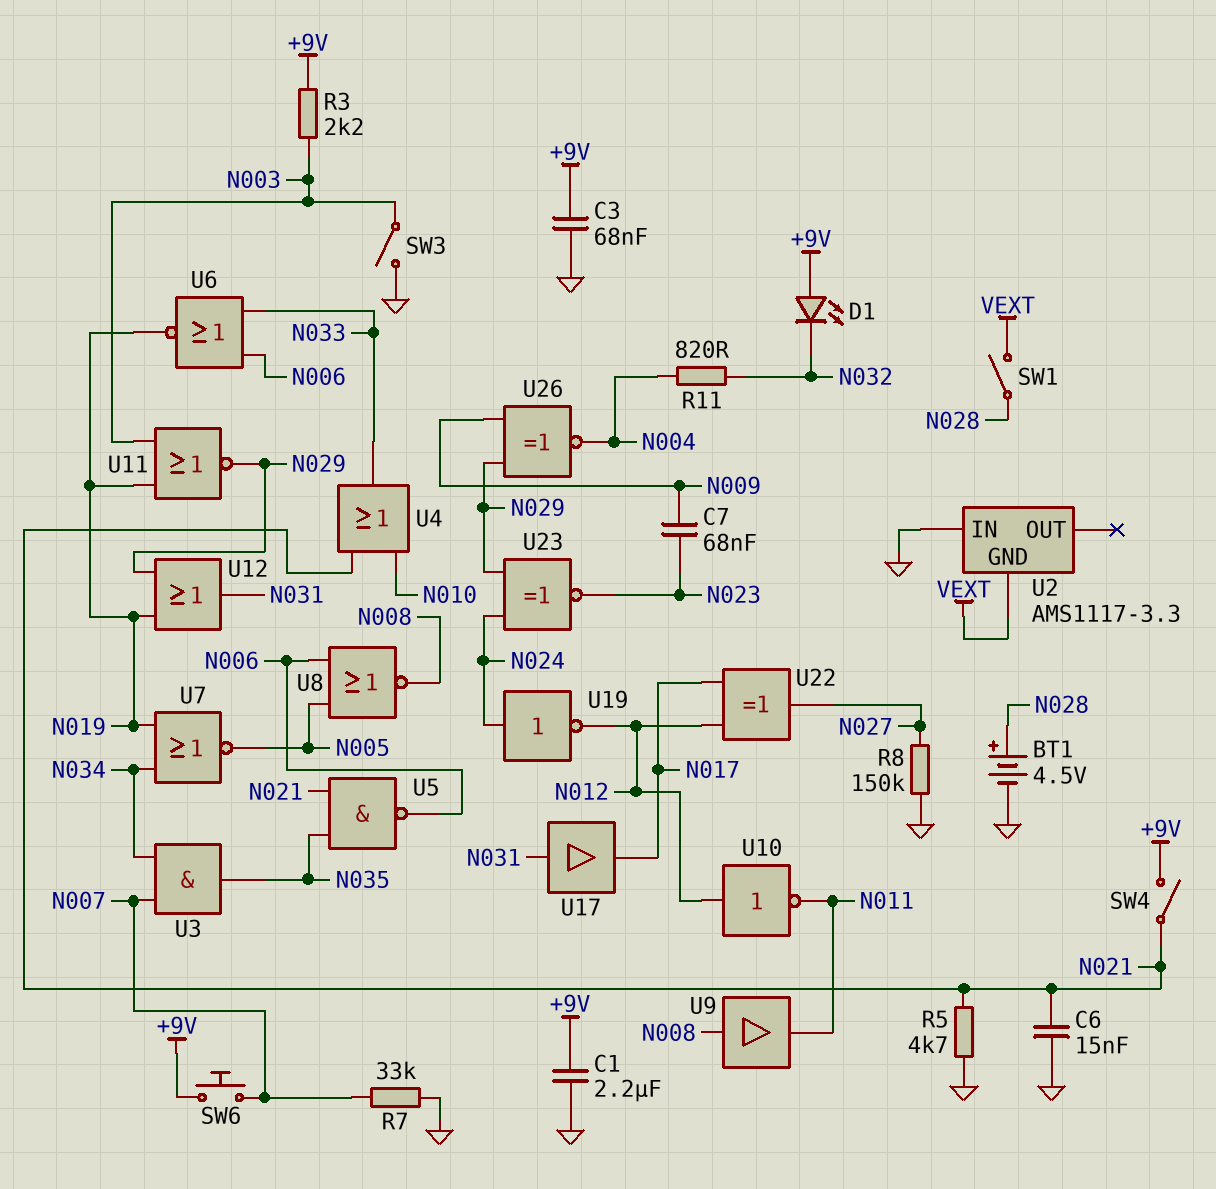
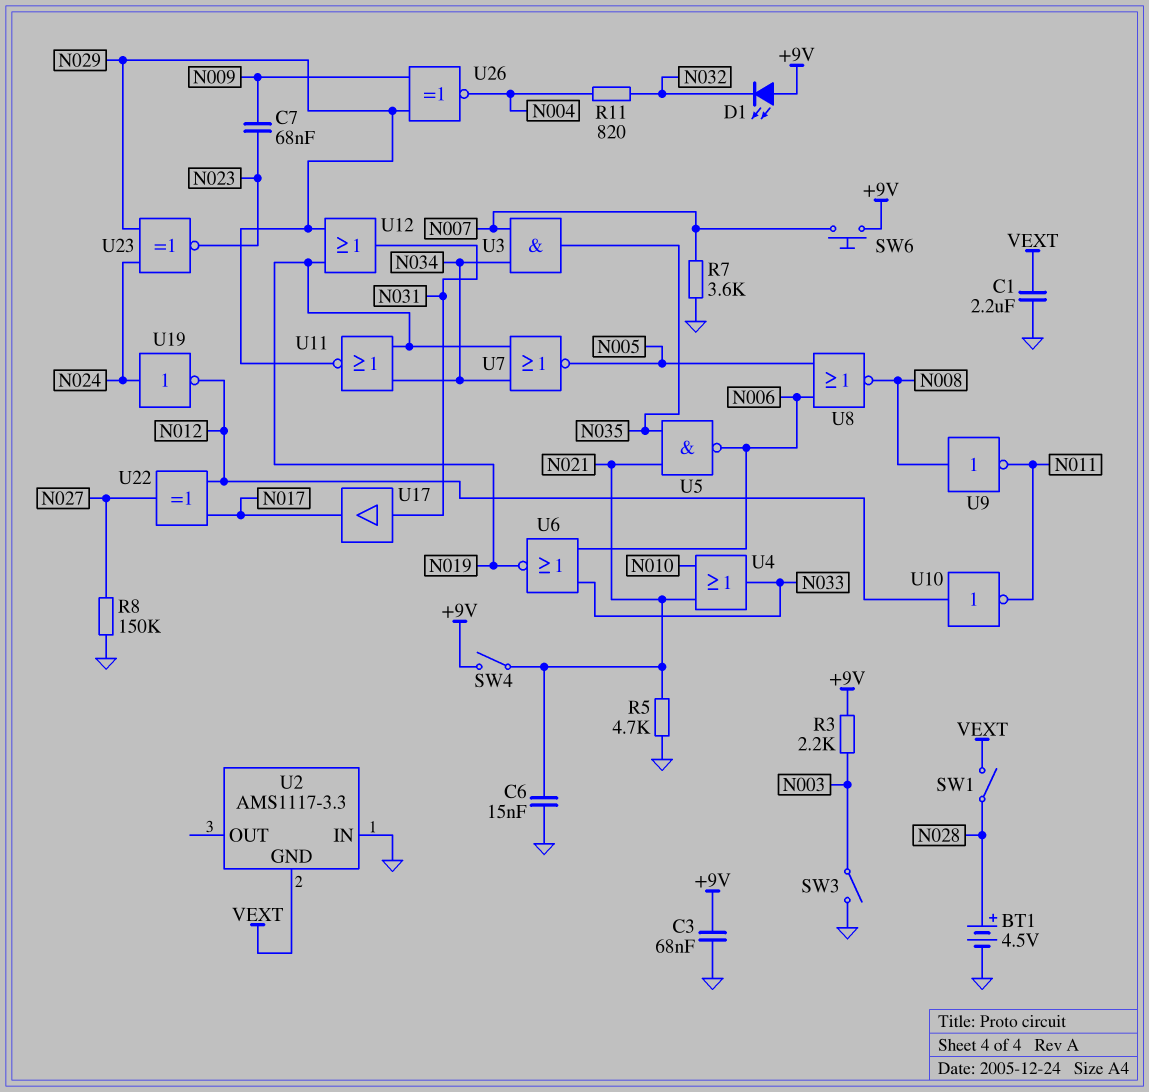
C1: 2.2uF (+9V, GND) -> 2.2uF (GND, VEXT)
R7: 33k (GND, N007) -> 3.6k (GND, N007)
U9: buffer (in N008, out N011) -> NOT (in N008, out N011)
U11: NOR (in N003, in N019, out N029) -> NOR (in N019, in N034, out N029)

